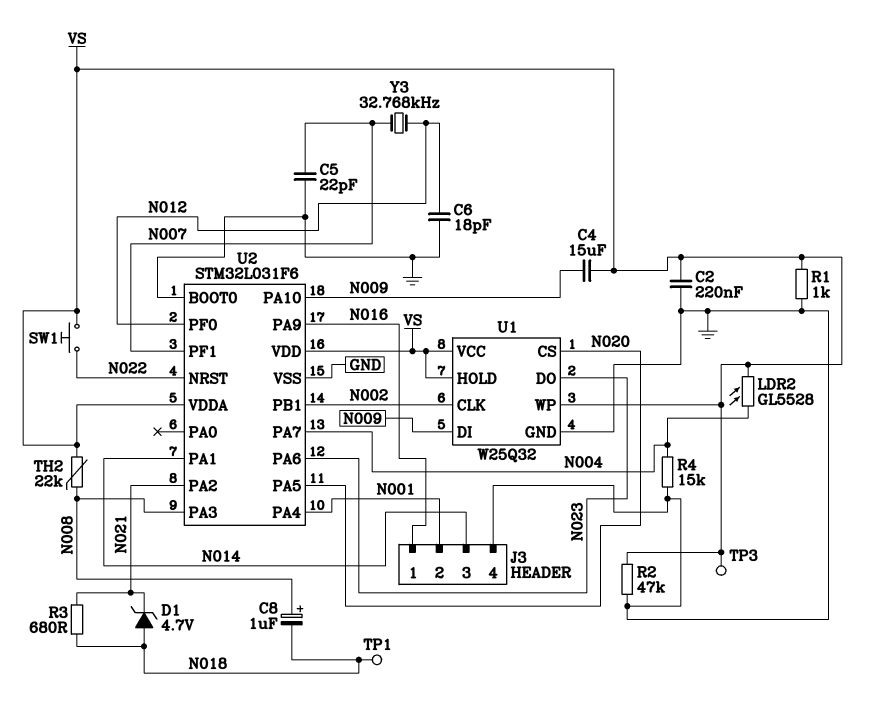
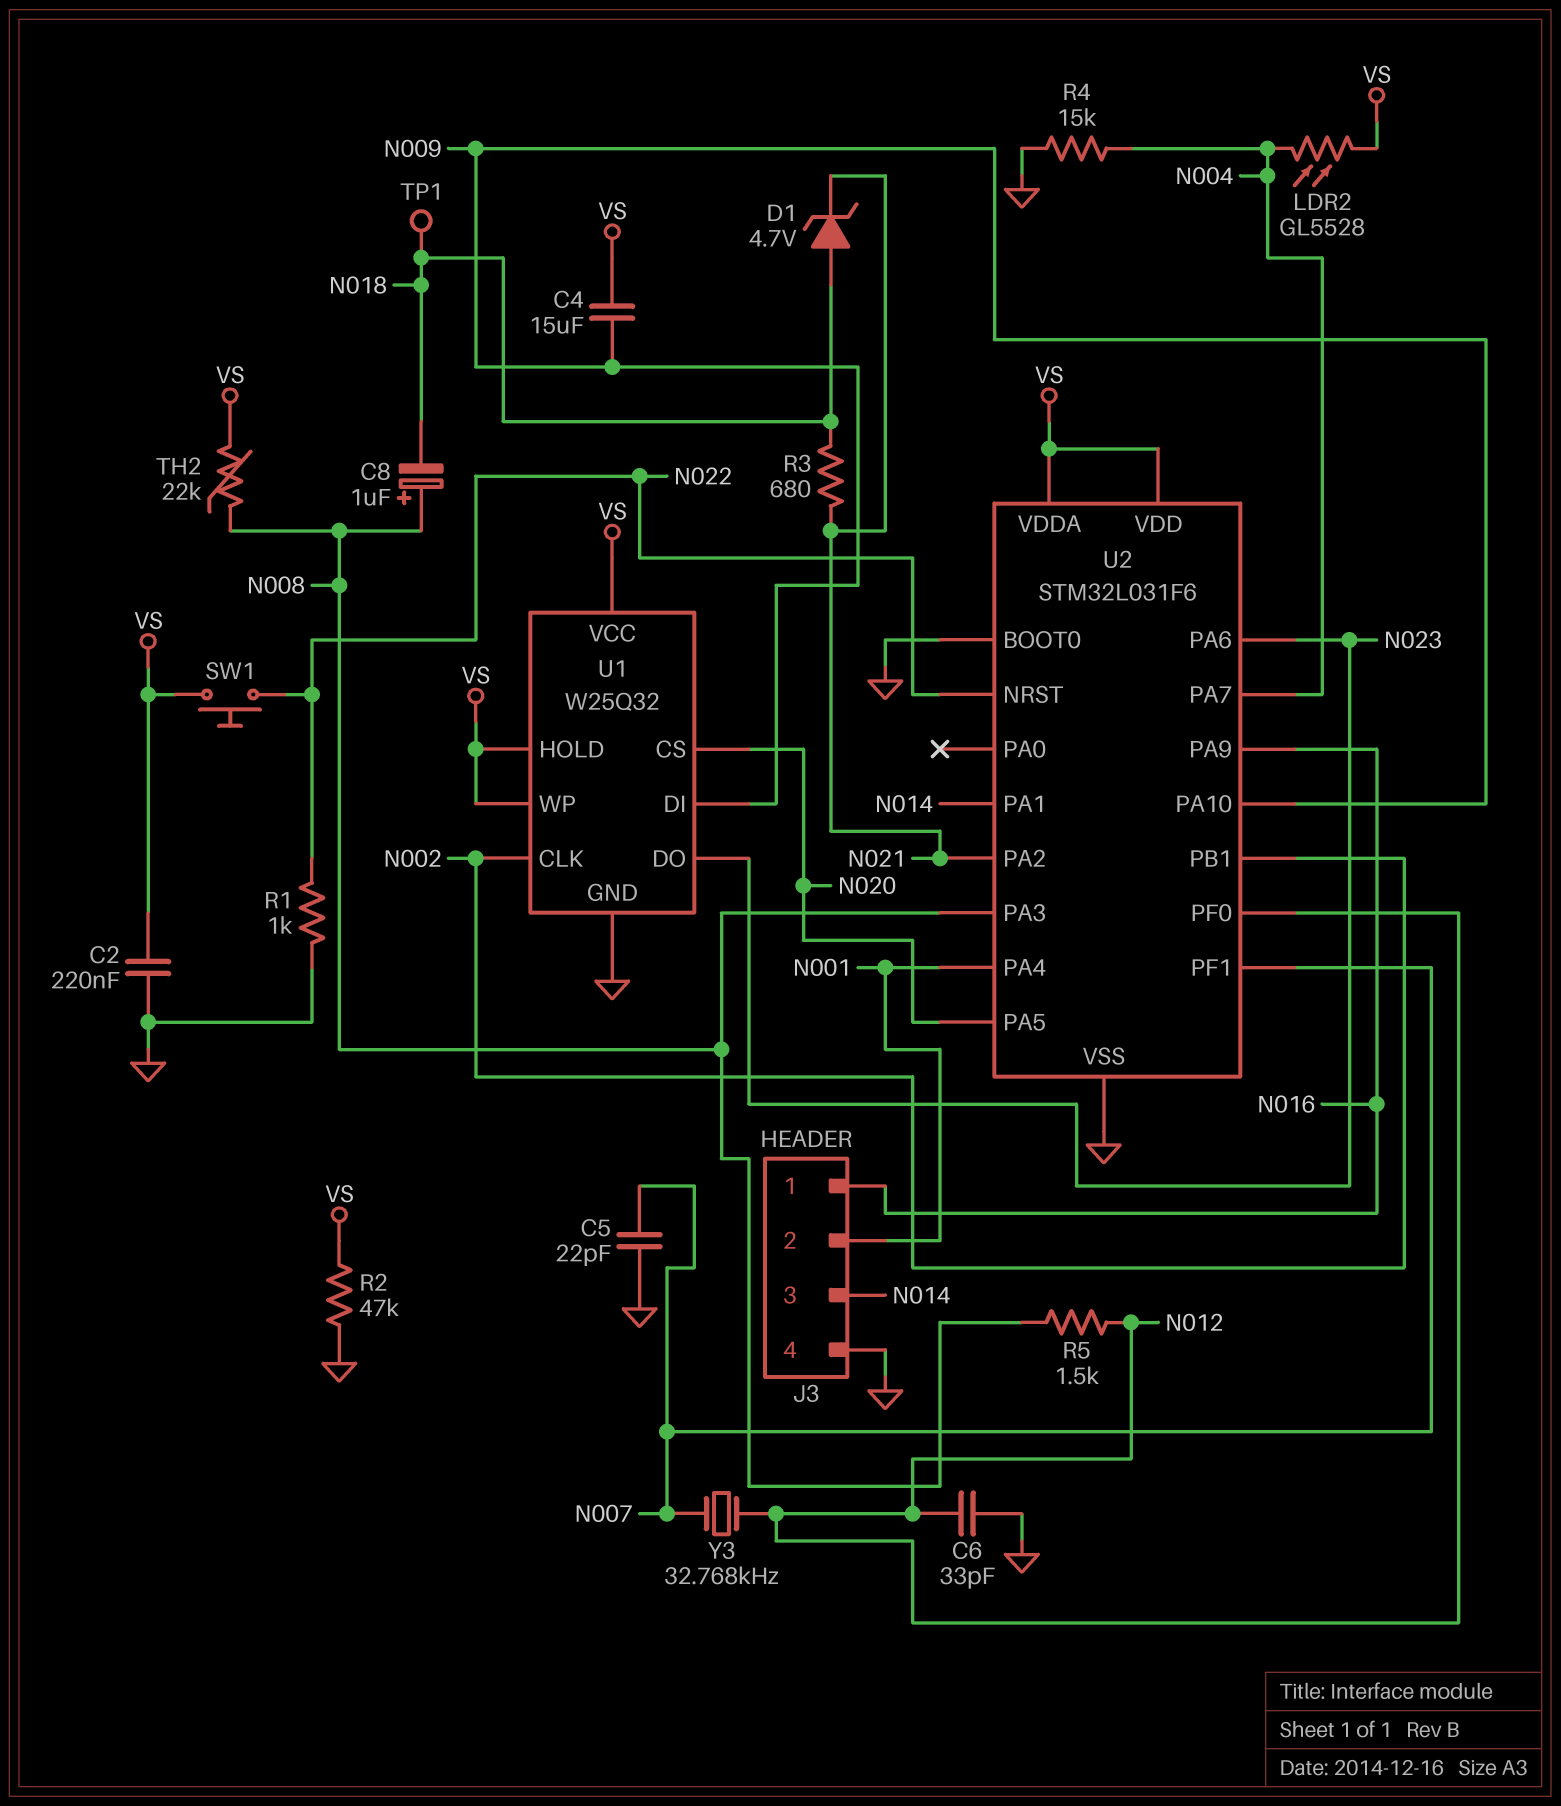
C6: 18pF (GND, N012) -> 33pF (GND, N012)
R1: 1k (GND, VS) -> 1k (GND, N022)
R5: none -> 1.5k (N008, N012)
TP3: test point (VS) -> none

